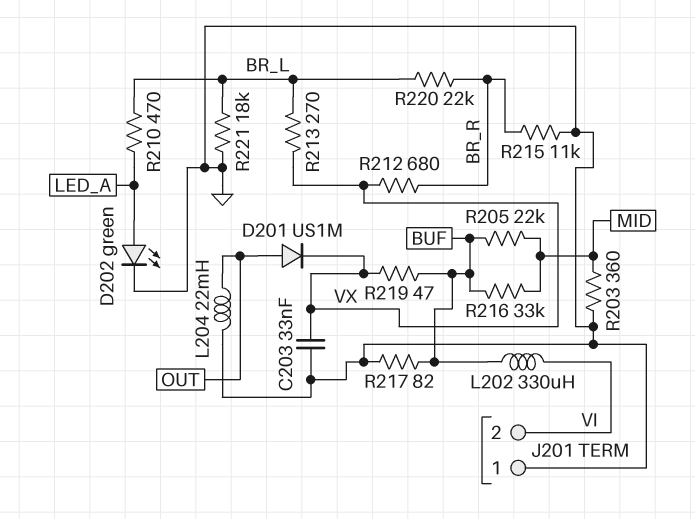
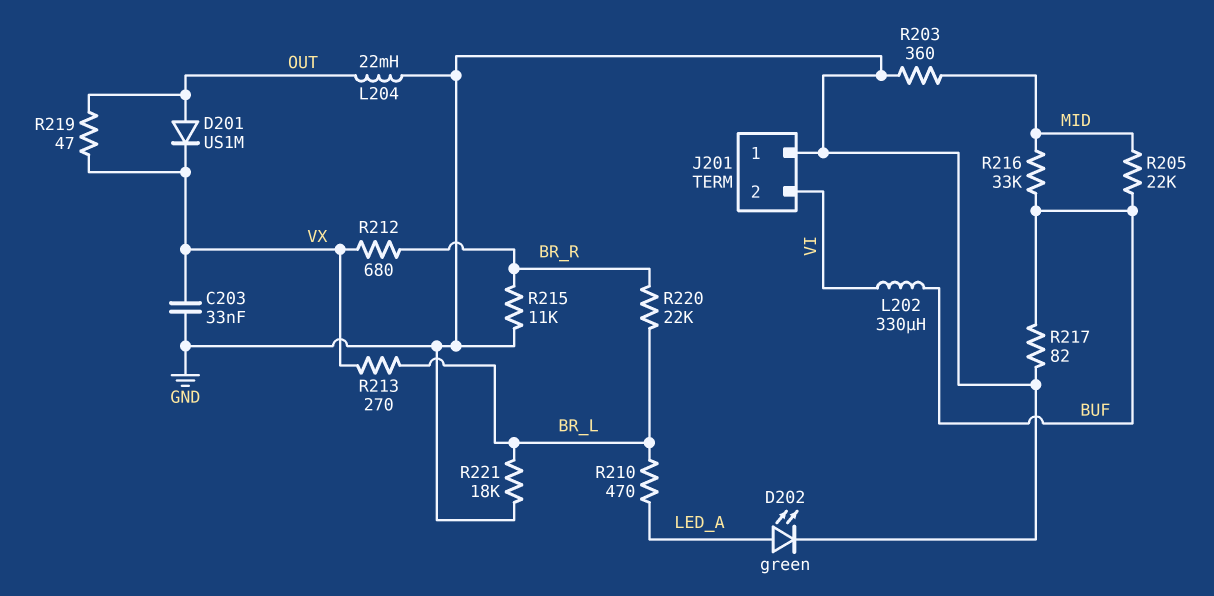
R219: 47 (BUF, VX) -> 47 (OUT, VX)

